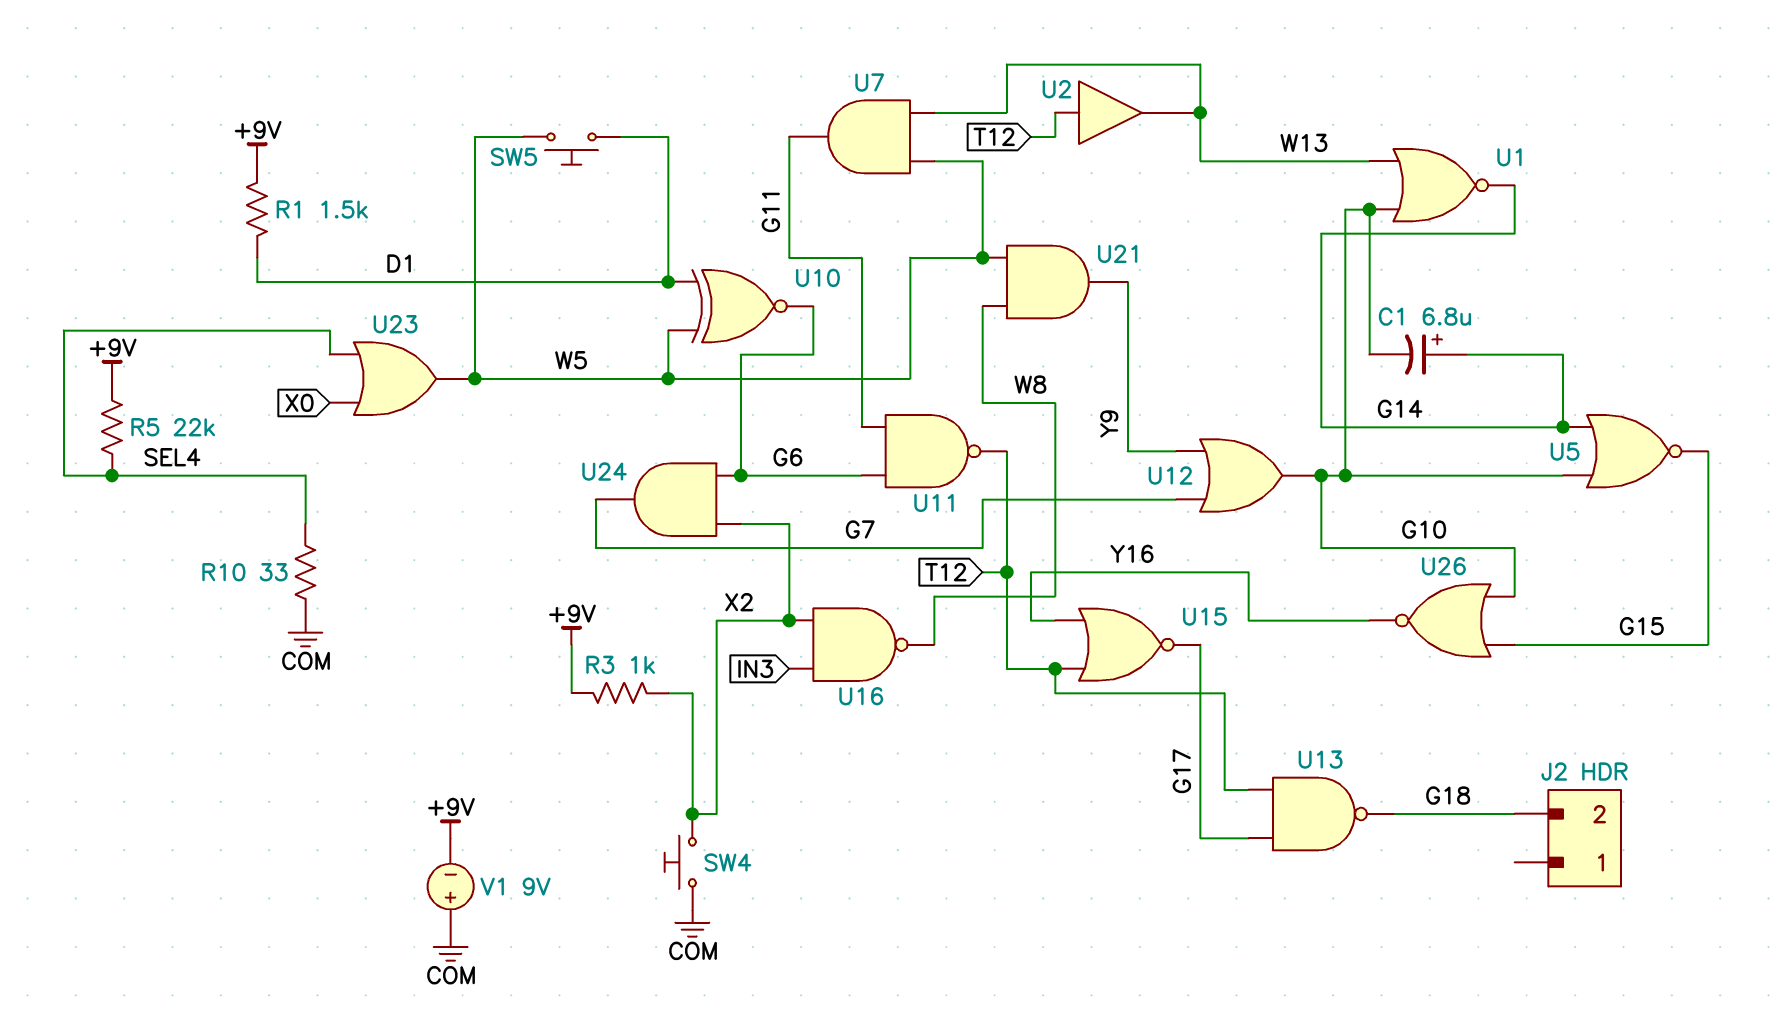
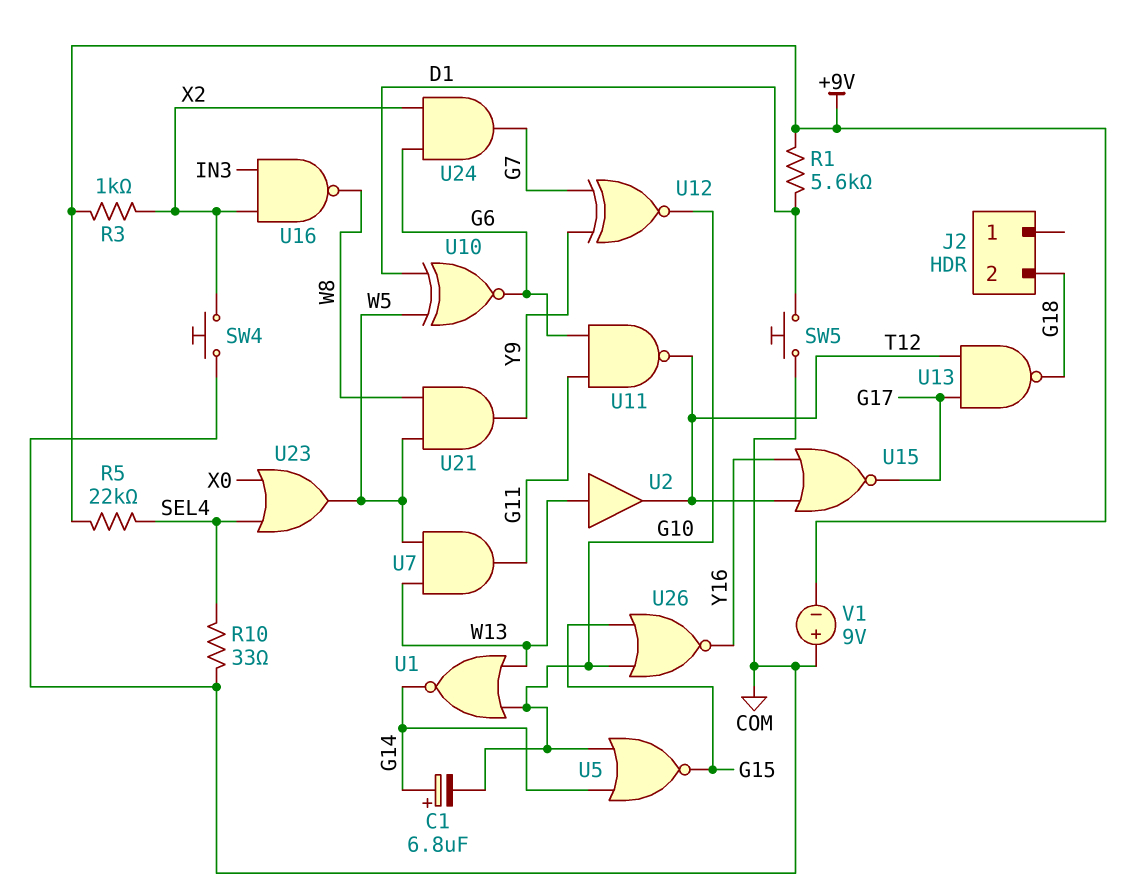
R1: 1.5k (+9V, D1) -> 5.6k (+9V, D1)
SW5: button (D1, W5) -> button (COM, D1)
U2: buffer (in T12, out W13) -> buffer (in W13, out T12)
U12: OR (in G7, in Y9, out G10) -> XNOR (in G7, in Y9, out G10)

